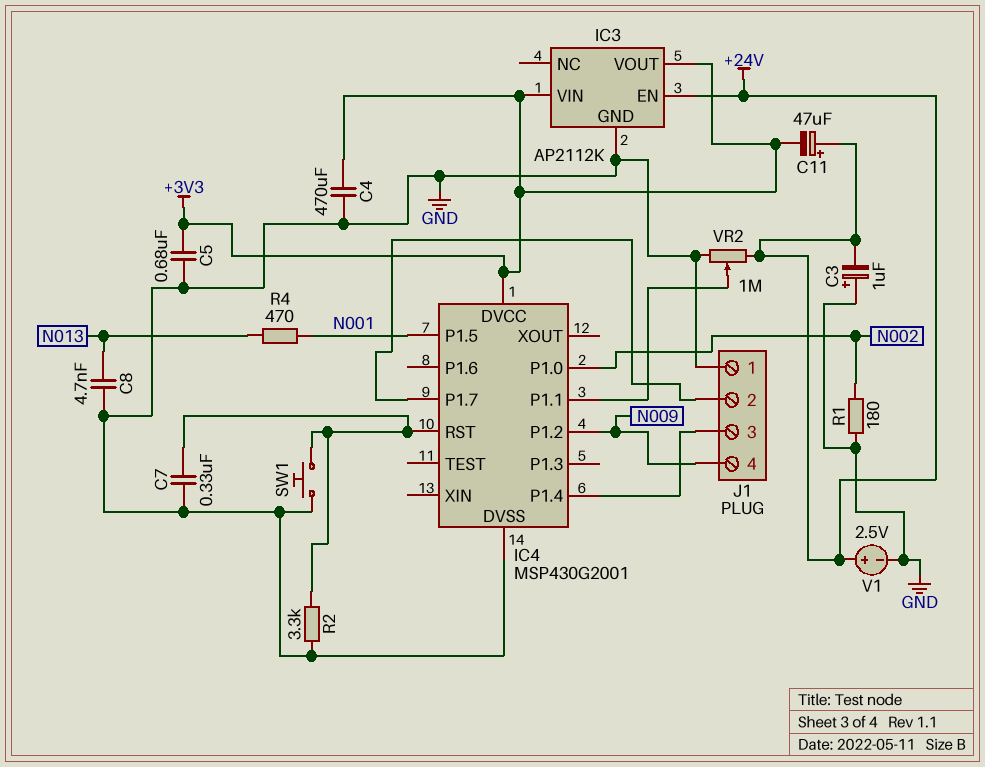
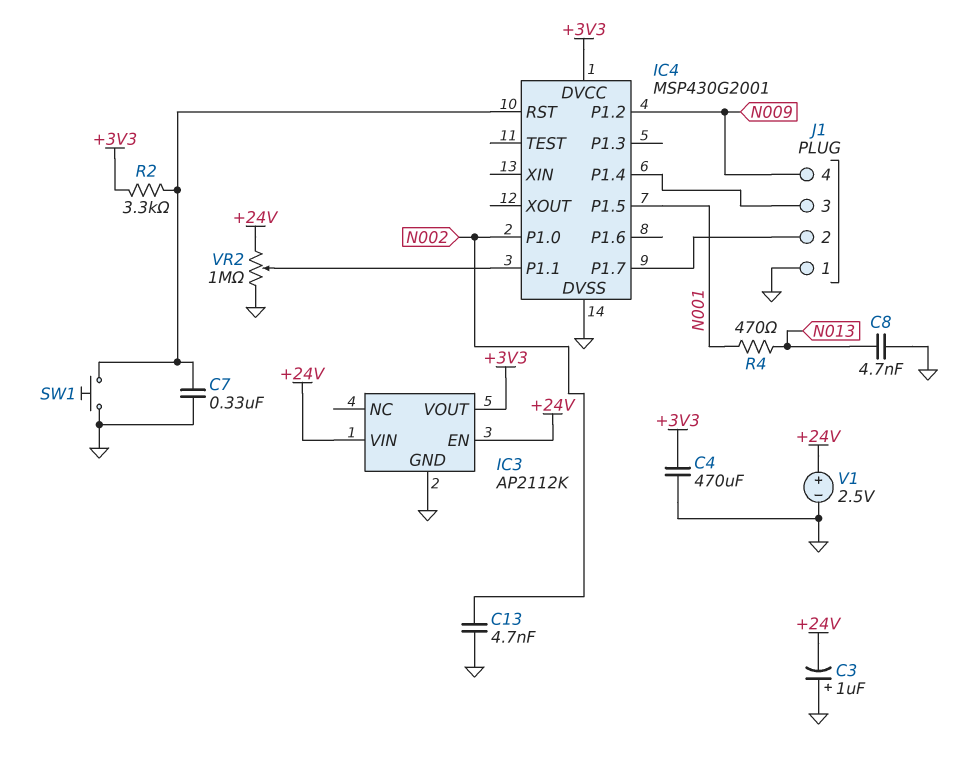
C5: 680nF (+3V3, GND) -> none
C11: 47uF (plus +24V, minus +3V3) -> none
C13: none -> 4.7nF (GND, N002)
IC3 pin VIN: +3V3 -> +24V
R1: 180 (GND, N002) -> none
R2: 3.3k (GND, IC4/RST) -> 3.3k (+3V3, IC4/RST)

